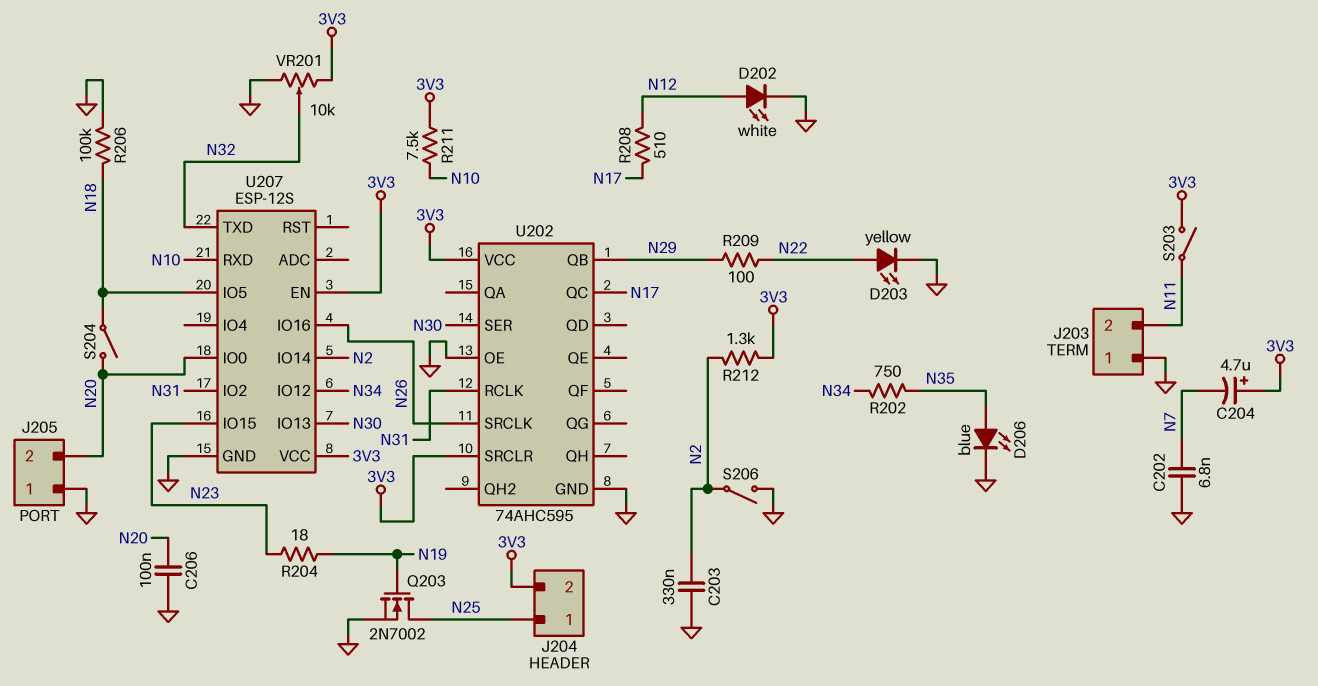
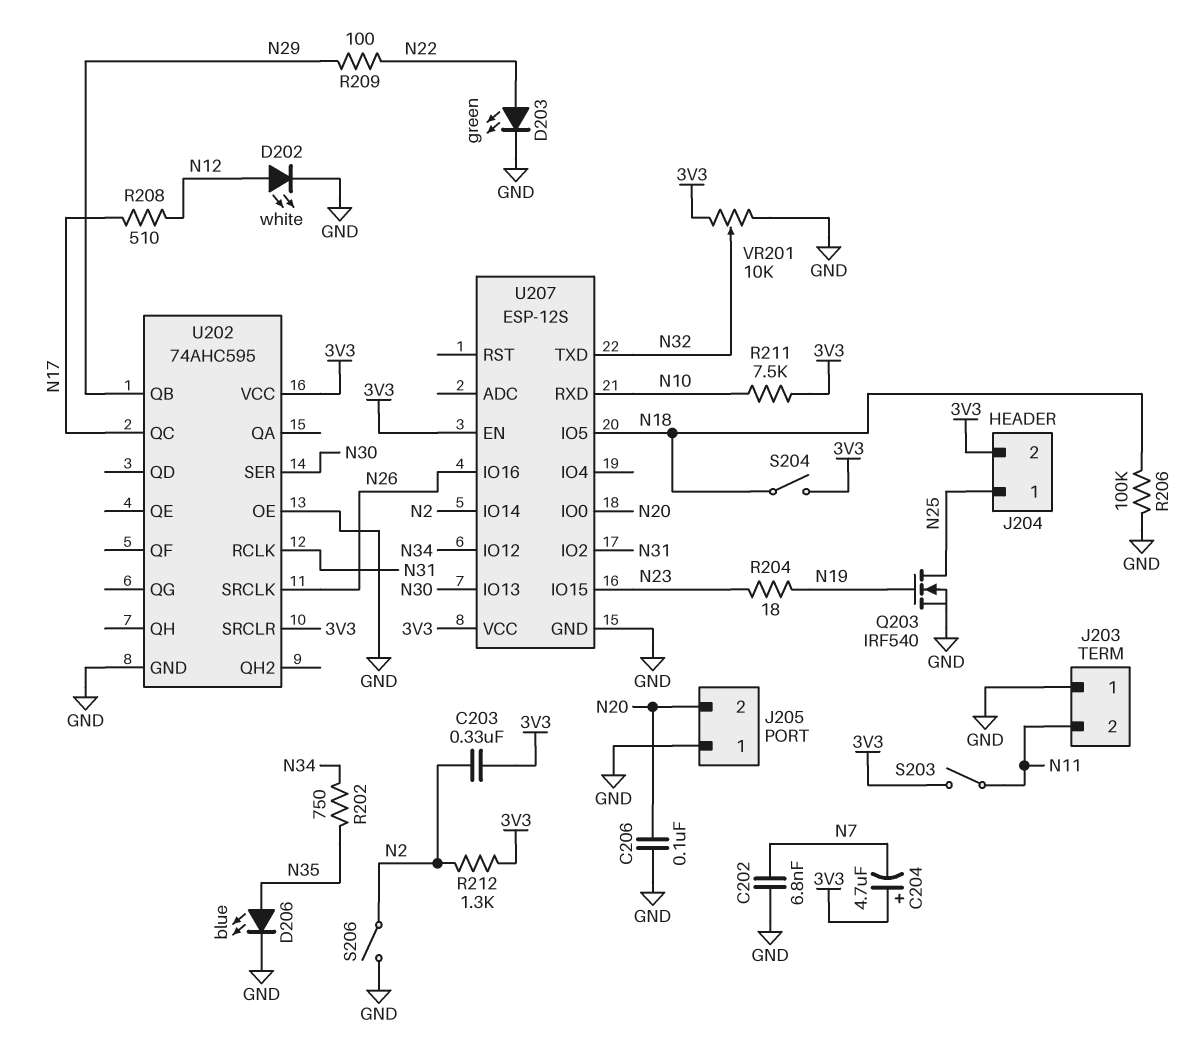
C203: 330nF (GND, N2) -> 330nF (3V3, N2)
D203: LED yellow (A N22, K GND) -> LED green (A N22, K GND)
Q203: NMOS 2N7002 (G N19, D N25, S GND) -> NMOS IRF540 (G N19, D N25, S GND)
S204: switch (N18, N20) -> switch (3V3, N18)

